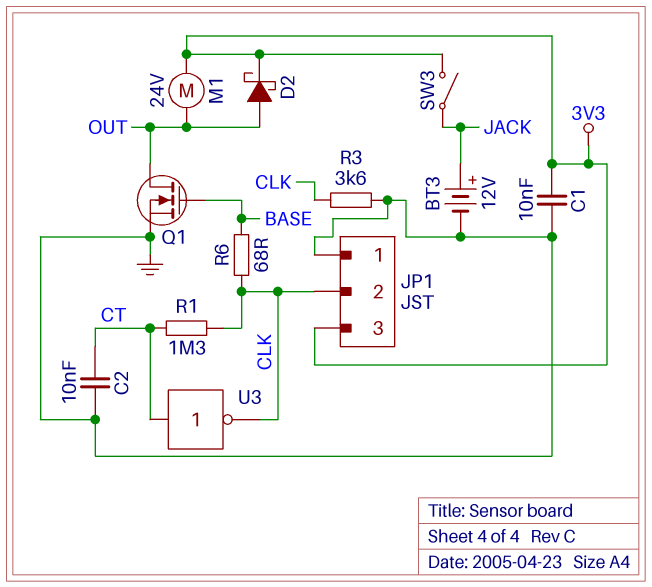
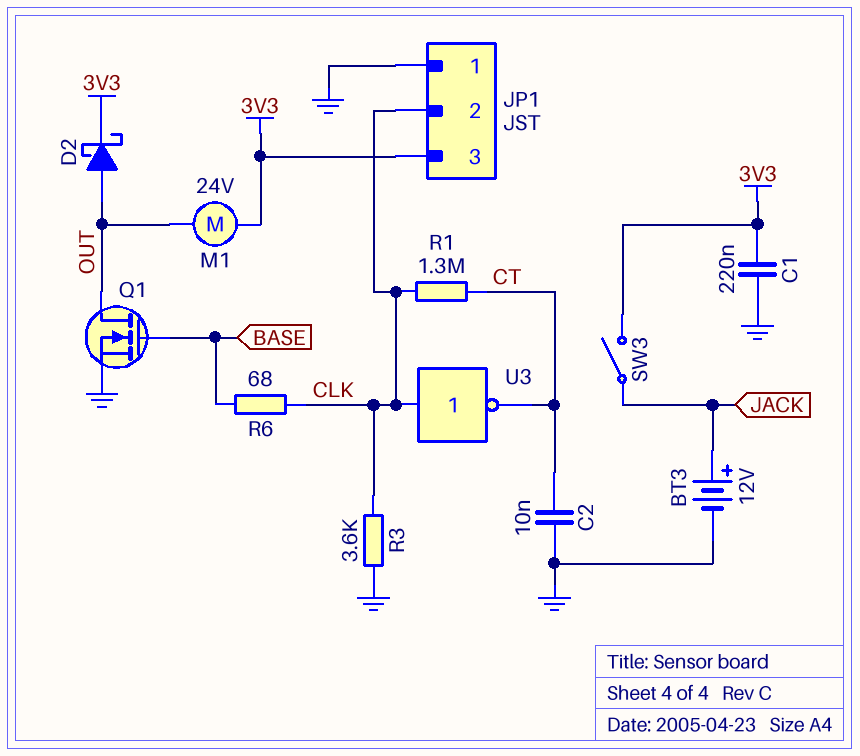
C1: 10nF (3V3, GND) -> 220nF (3V3, GND)
U3: NOT (in CT, out CLK) -> NOT (in CLK, out CT)

